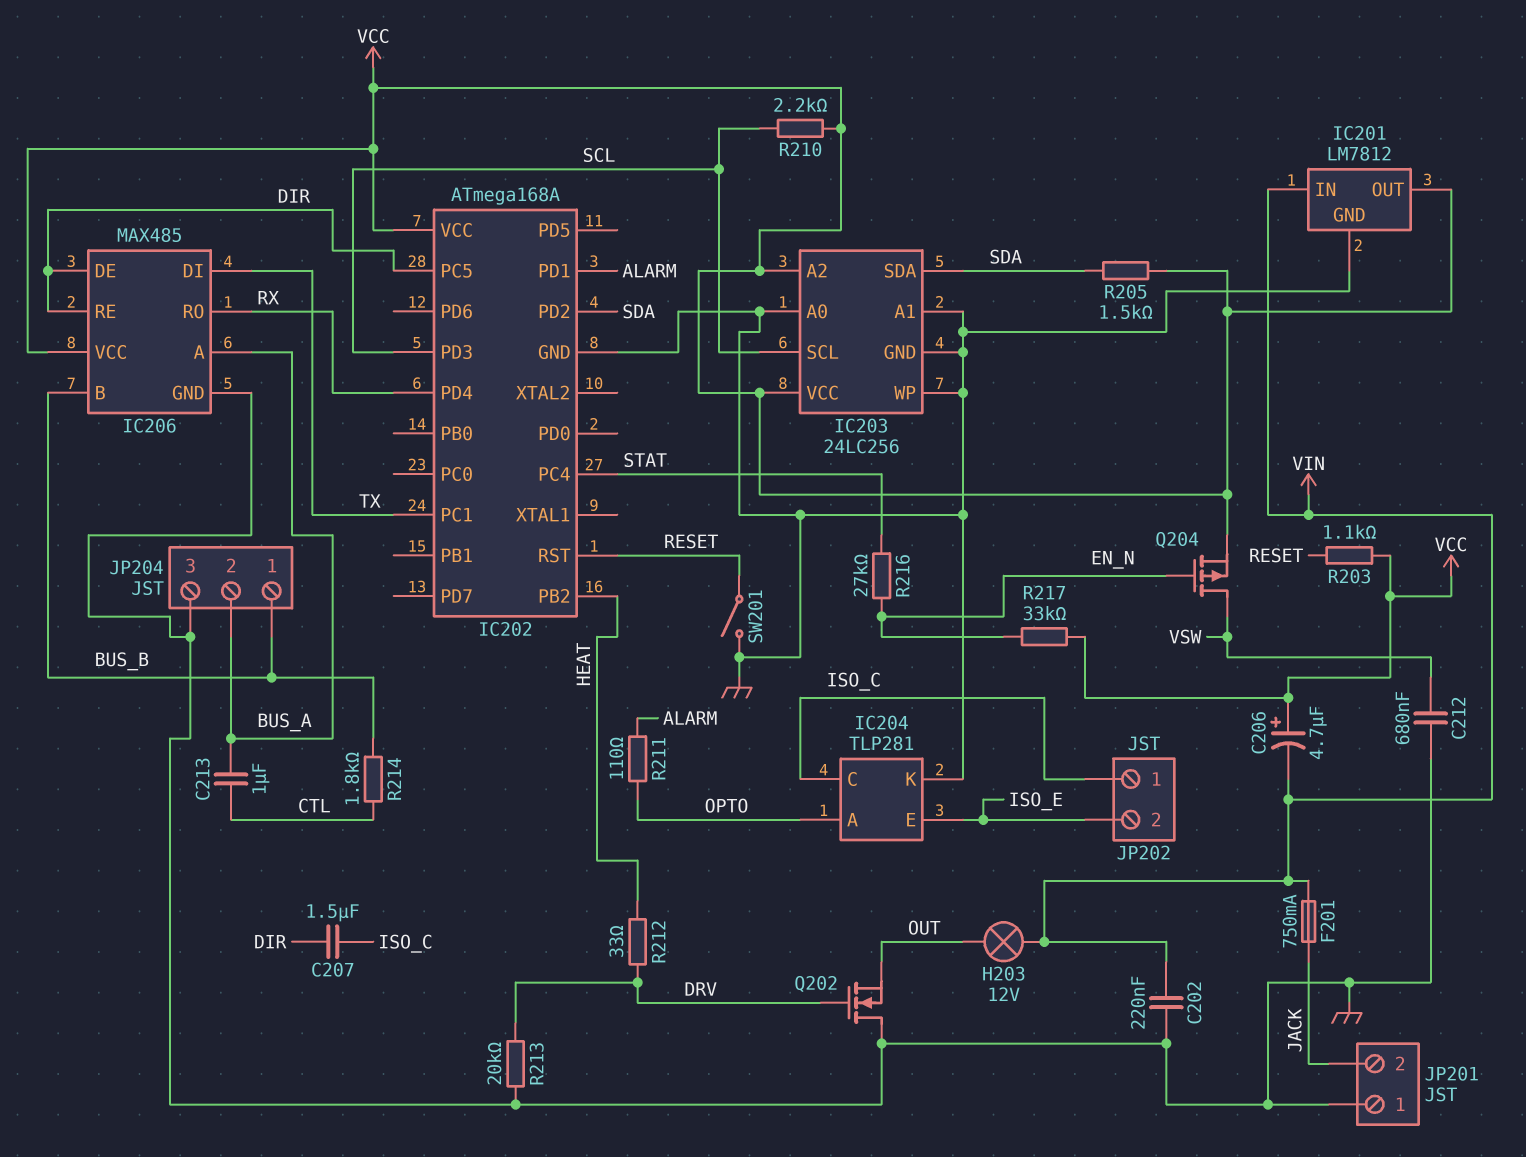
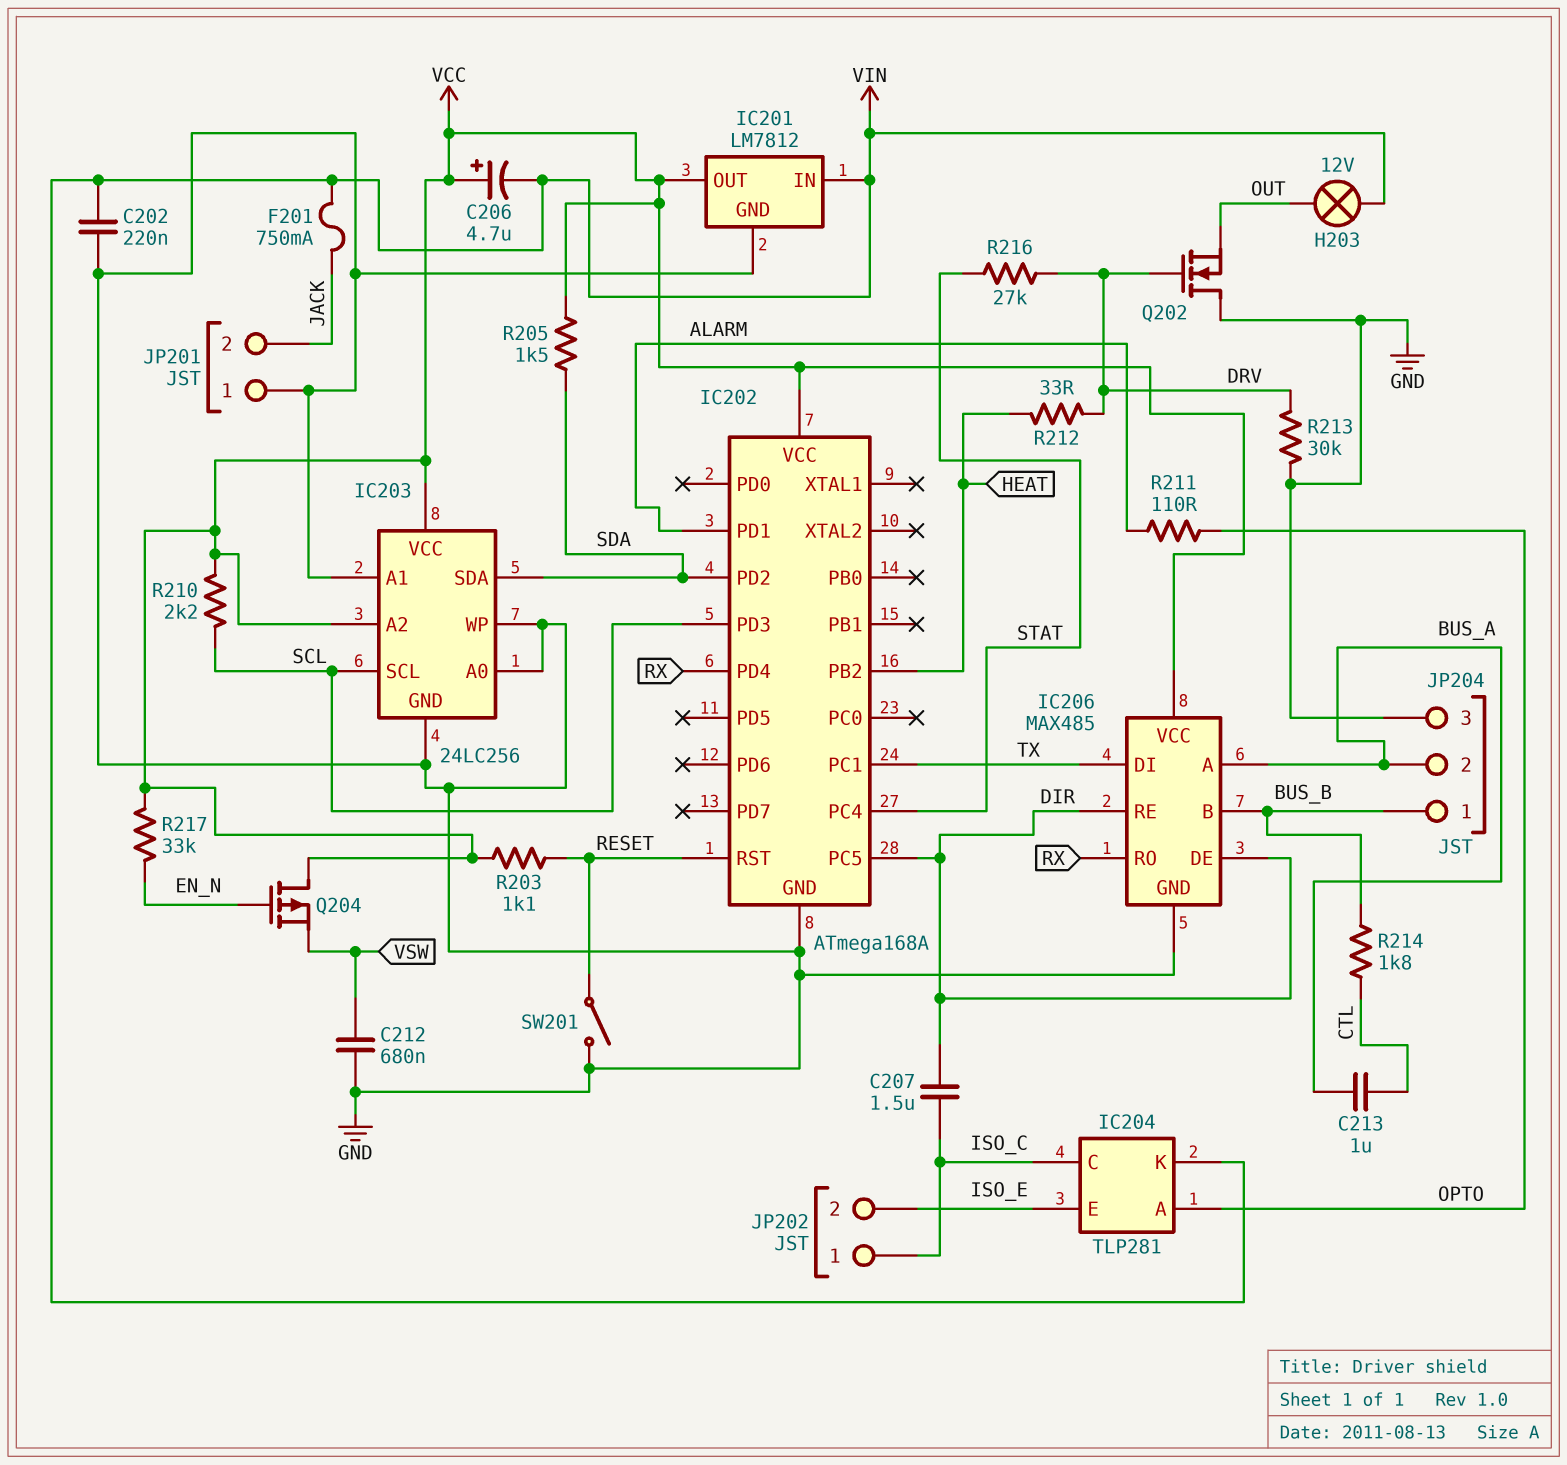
IC204 pin K: GND -> VIN
Q204: PMOS (G EN_N, D VSW, S VCC) -> PMOS (G EN_N, D VCC, S VSW)
R213: 20k (DRV, GND) -> 30k (DRV, GND)
R216: 27k (EN_N, STAT) -> 27k (DRV, STAT)

